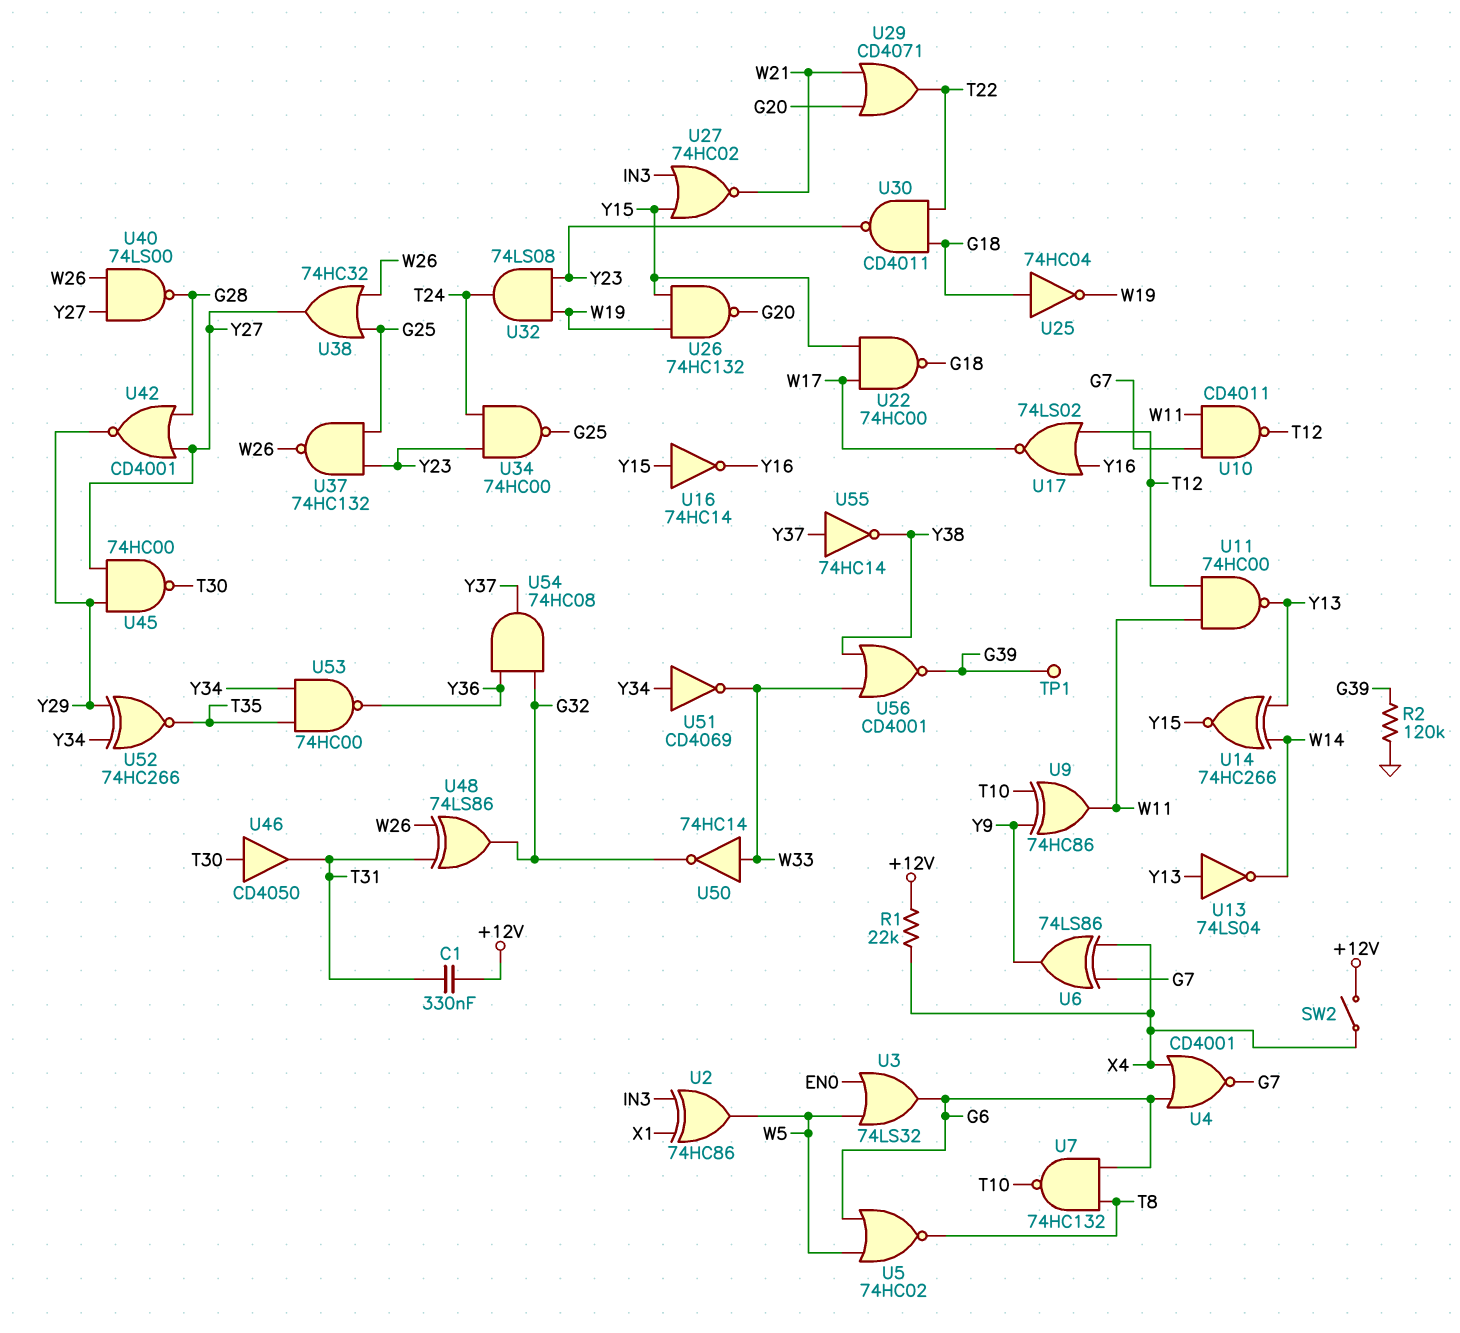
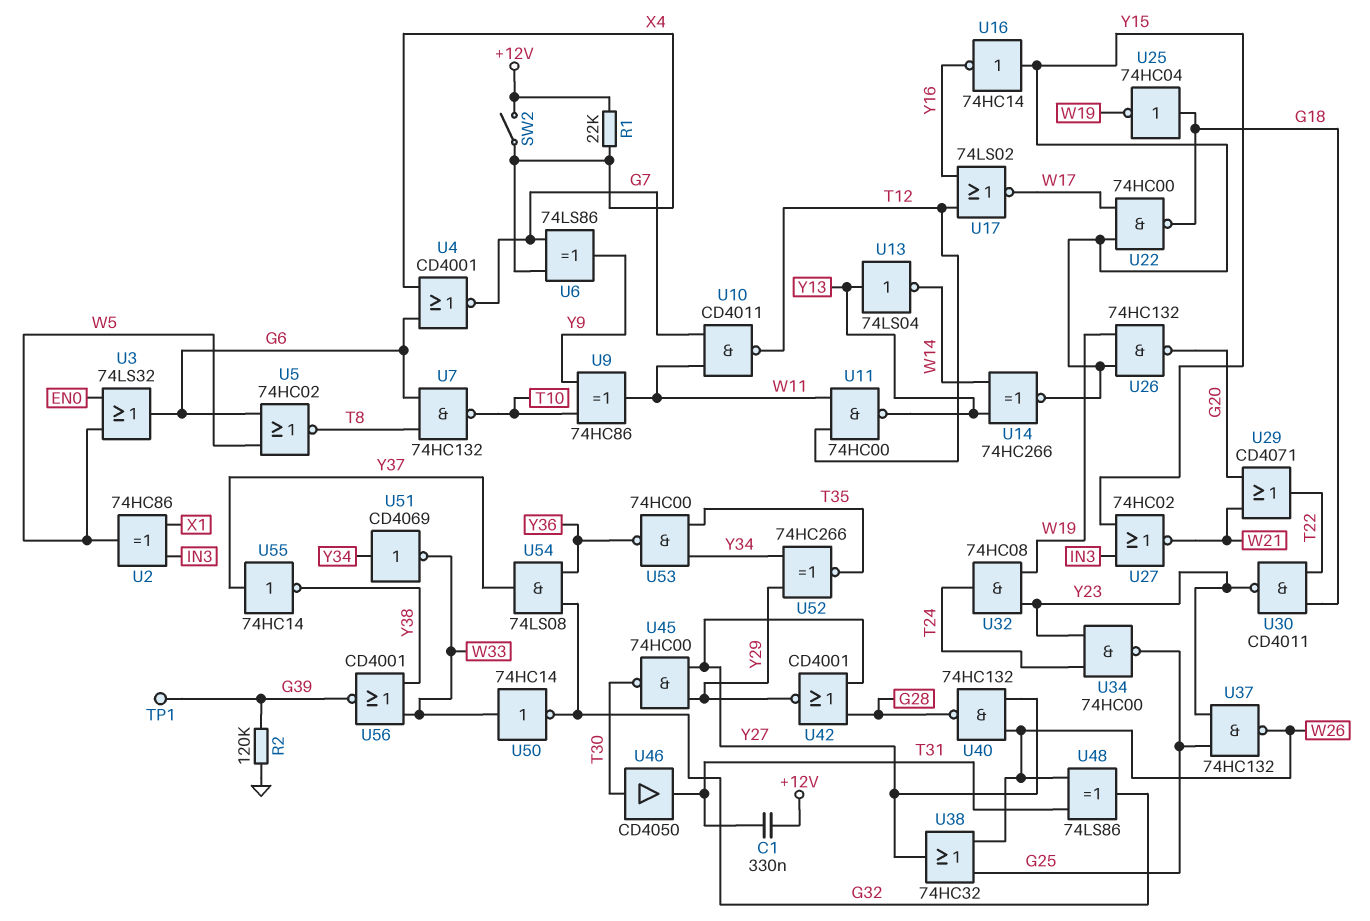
U32: AND 74LS08 (in W19, in Y23, out T24) -> AND 74HC08 (in W19, in Y23, out T24)
U40: NAND 74LS00 (in W26, in Y27, out G28) -> NAND 74HC132 (in W26, in Y27, out G28)
U54: AND 74HC08 (in G32, in Y36, out Y37) -> AND 74LS08 (in G32, in Y36, out Y37)

